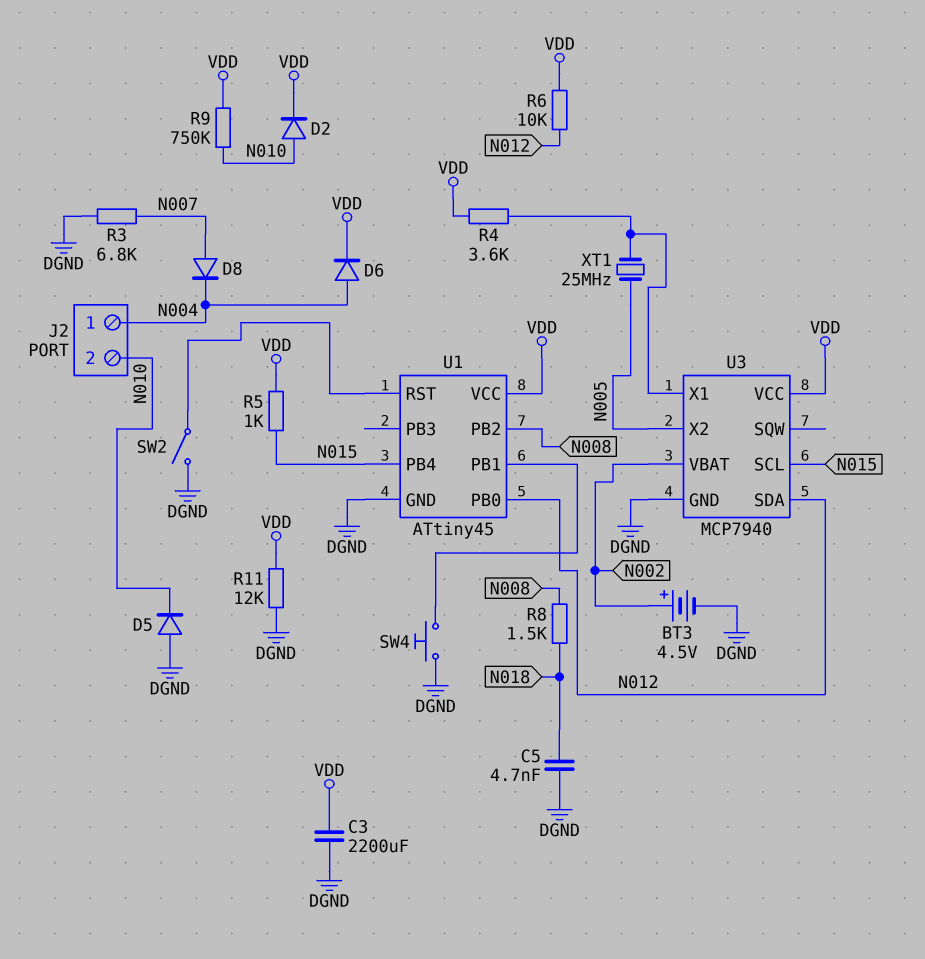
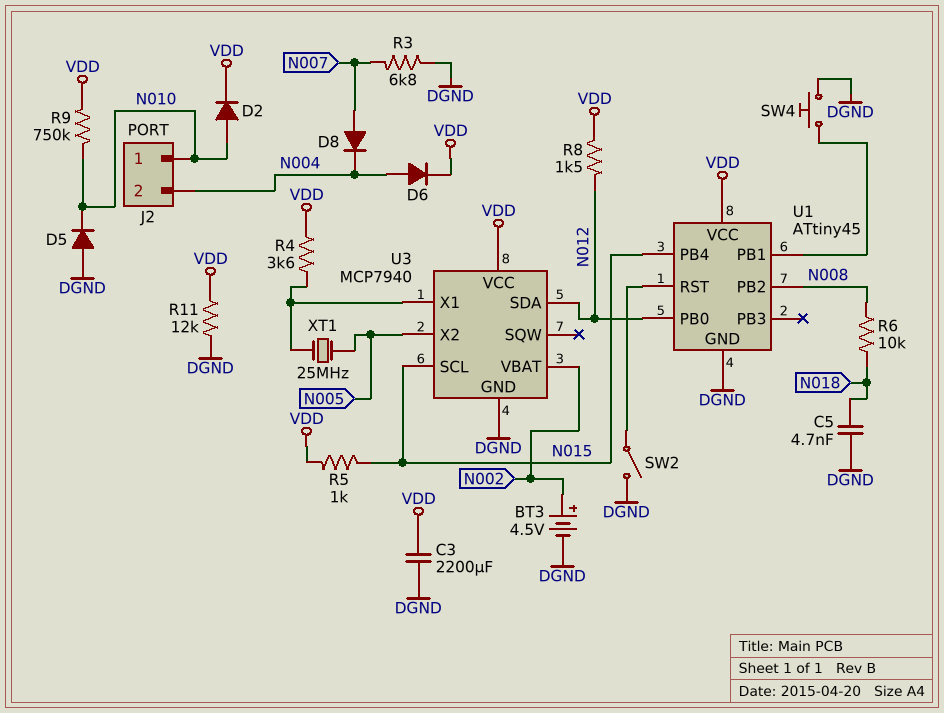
J2 pin 1: N004 -> N010
J2 pin 2: N010 -> N004
R6: 10k (N012, VDD) -> 10k (N008, N018)
R8: 1.5k (N008, N018) -> 1.5k (N012, VDD)

